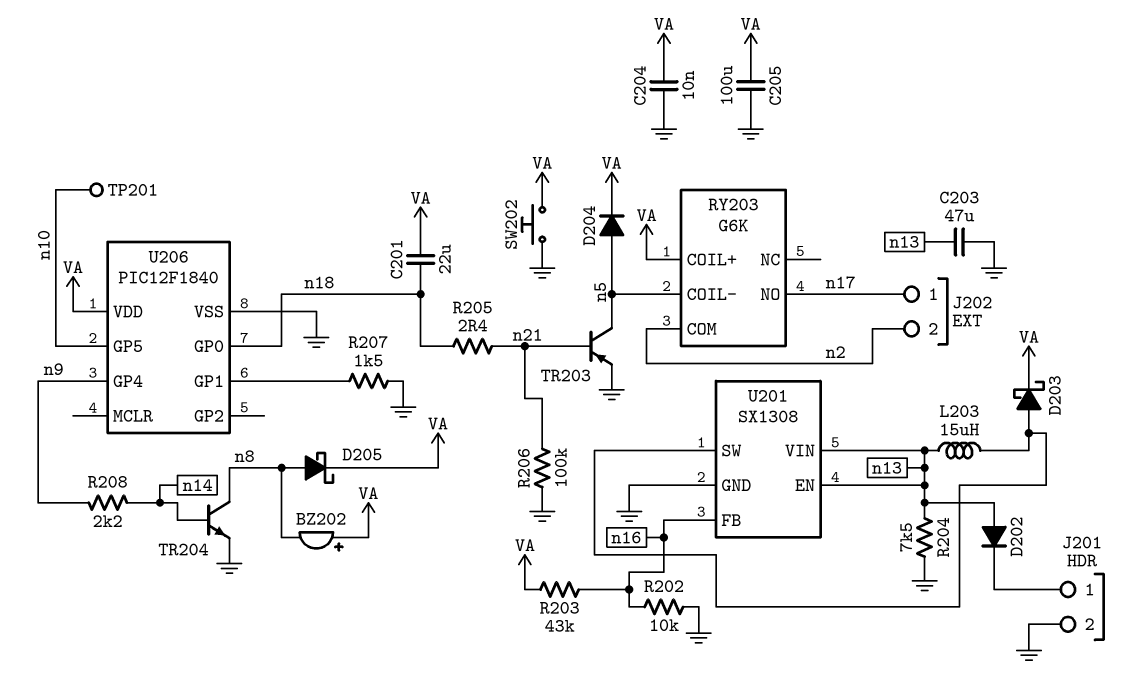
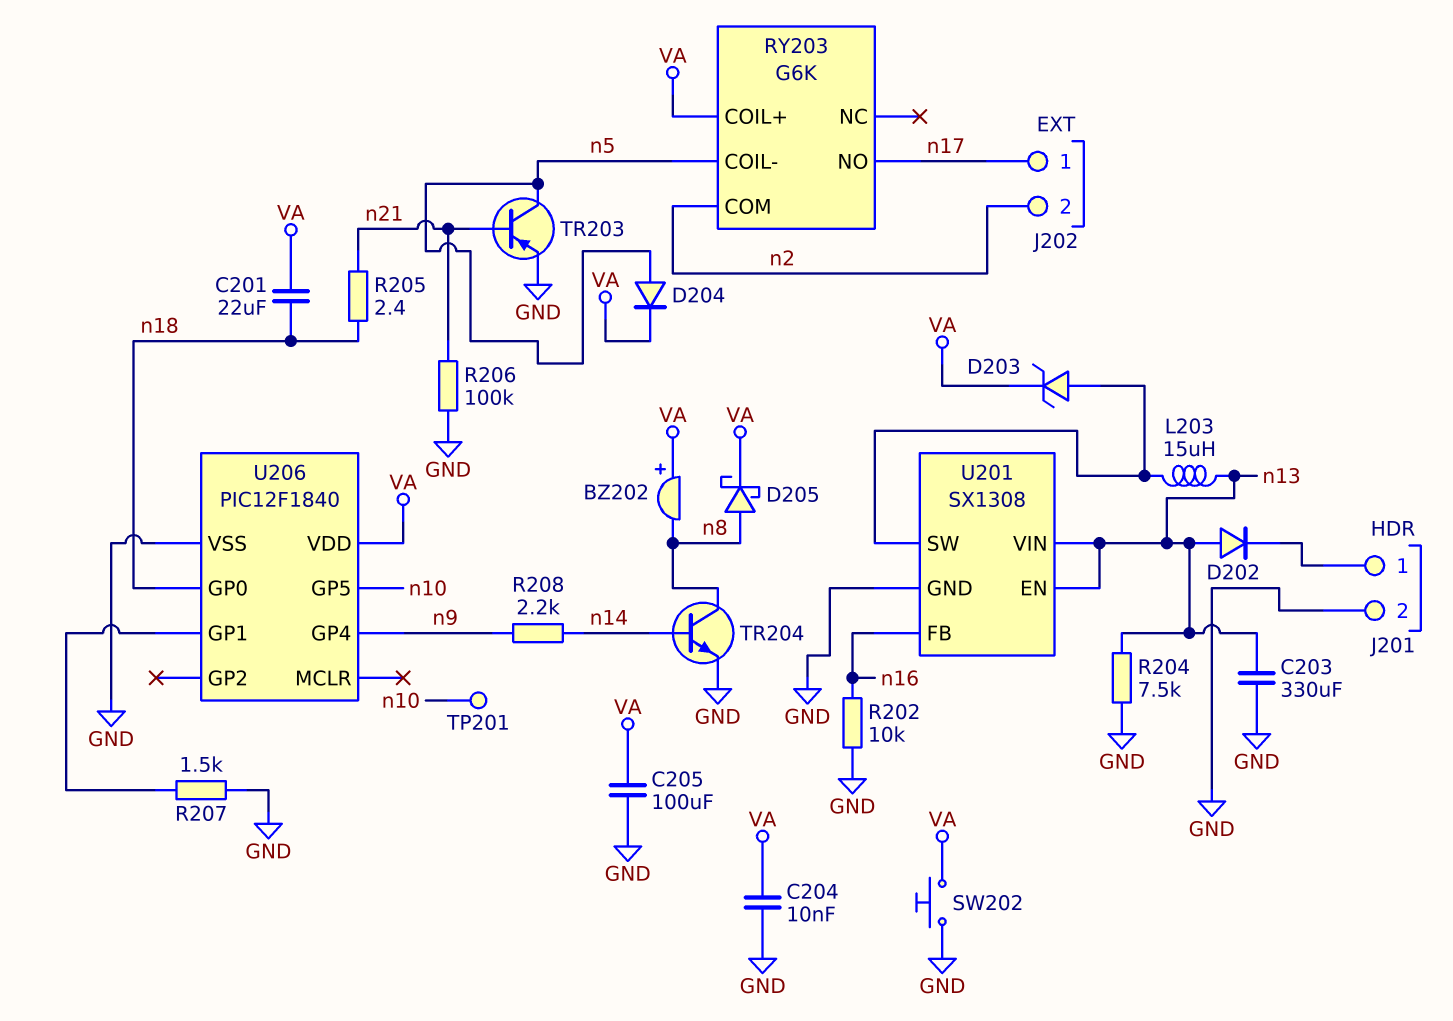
C203: 47uF (GND, n13) -> 330uF (GND, n13)
D203: schottky (A U201/SW, K VA) -> zener (A U201/SW, K VA)
R203: 43k (VA, n16) -> none

